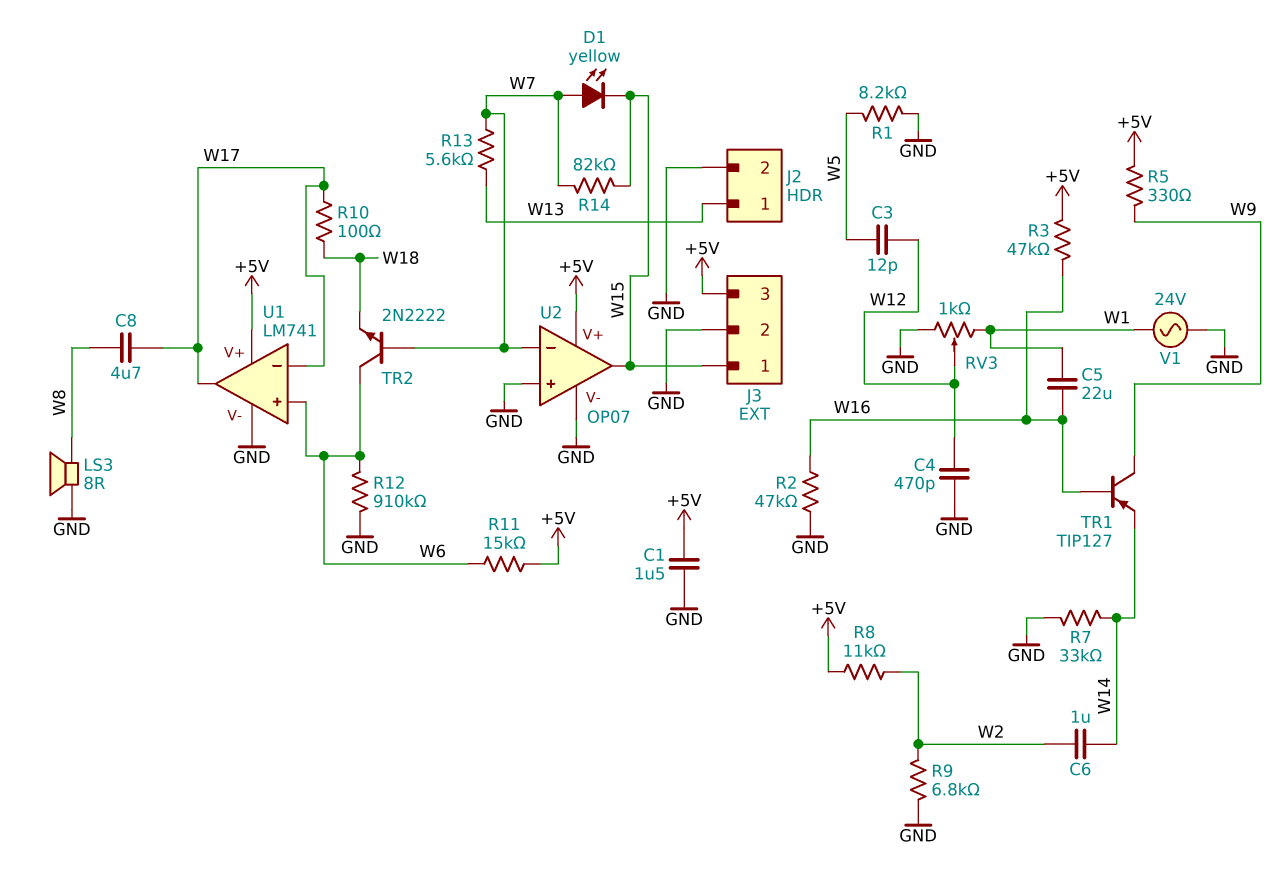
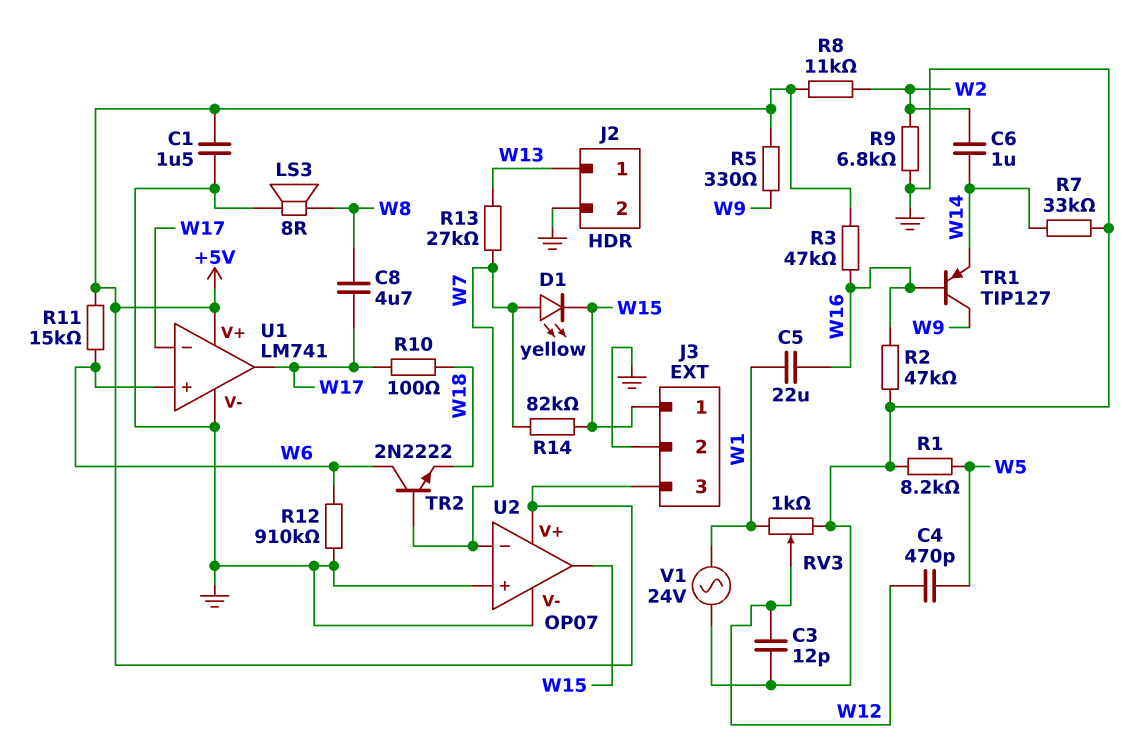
C3: 12pF (W5, W12) -> 12pF (GND, W12)
C4: 470pF (GND, W12) -> 470pF (W5, W12)
R13: 5.6k (W7, W13) -> 27k (W7, W13)

